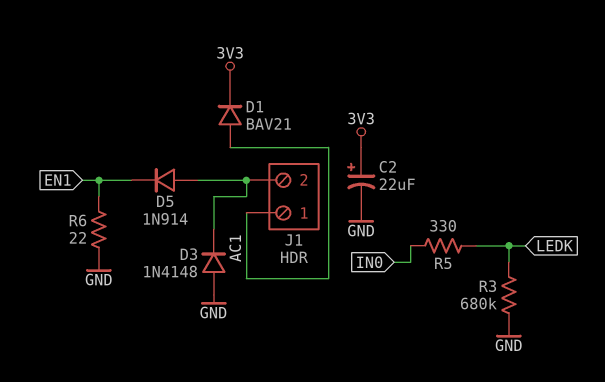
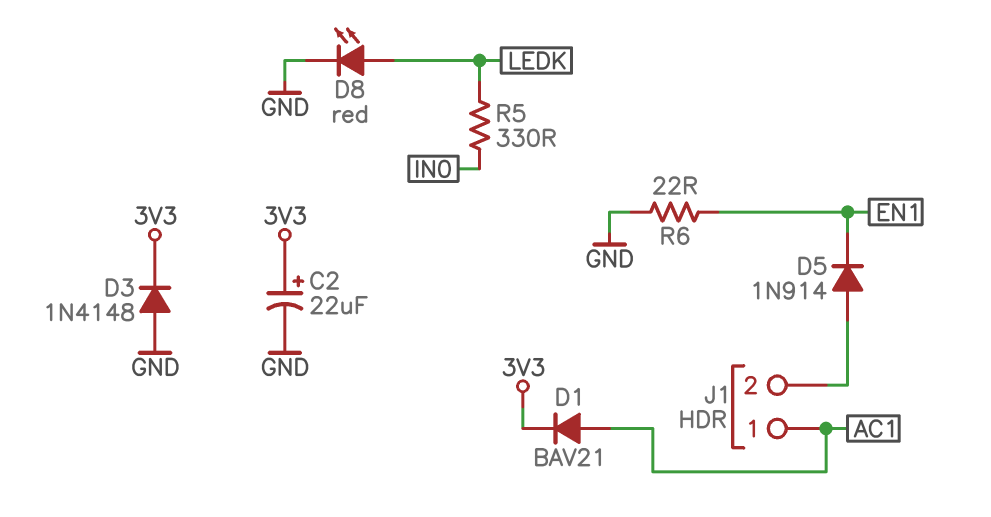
D3: diode 1N4148 (A GND, K J1/2) -> diode 1N4148 (A GND, K 3V3)
D8: none -> LED red (A LEDK, K GND)
R3: 680k (GND, LEDK) -> none

